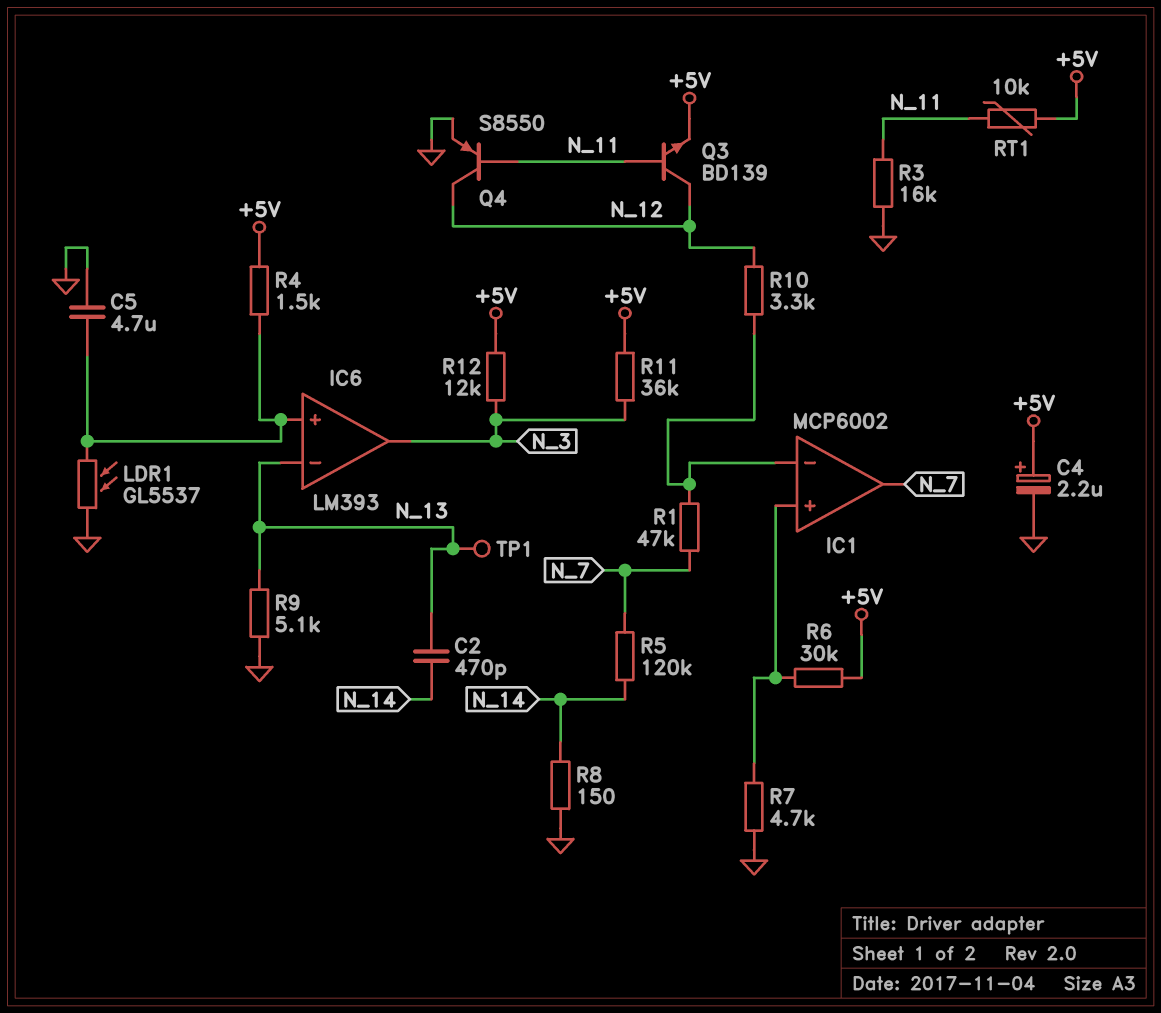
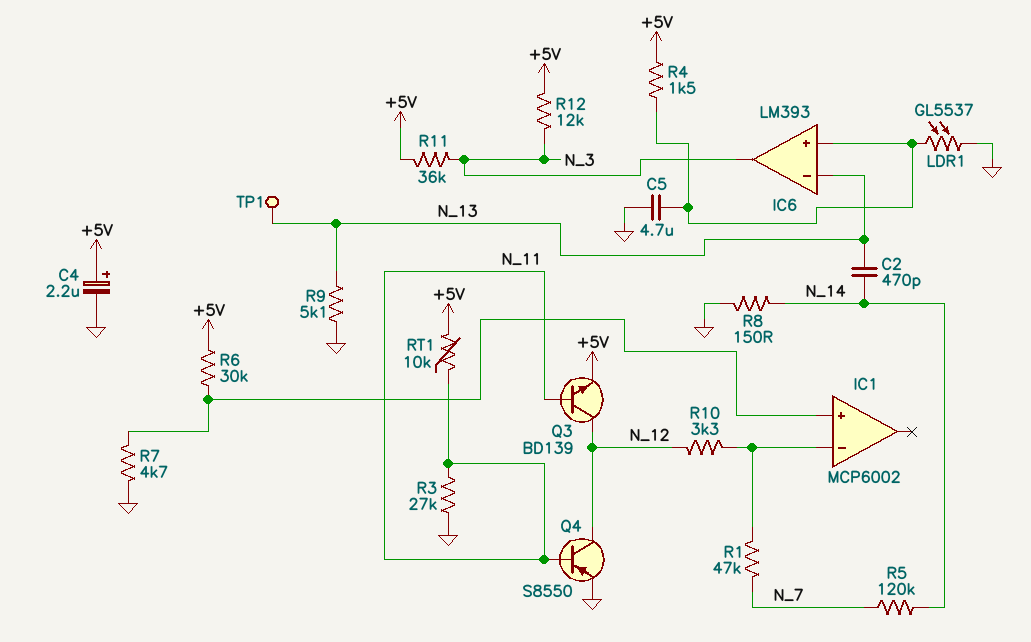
IC1 pin out: N_7 -> none
R3: 16k (GND, N_11) -> 27k (GND, N_11)

